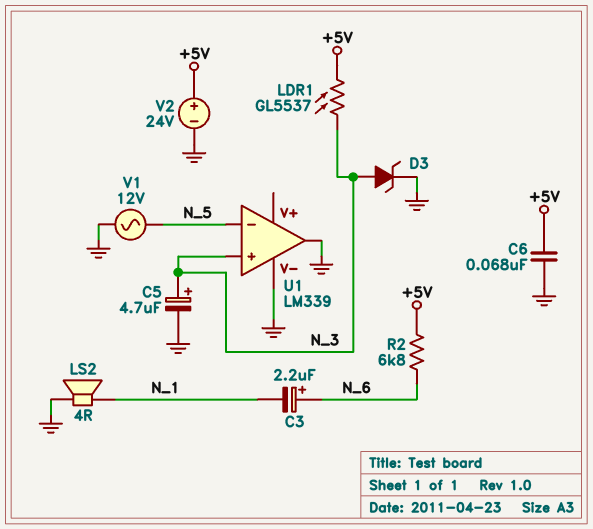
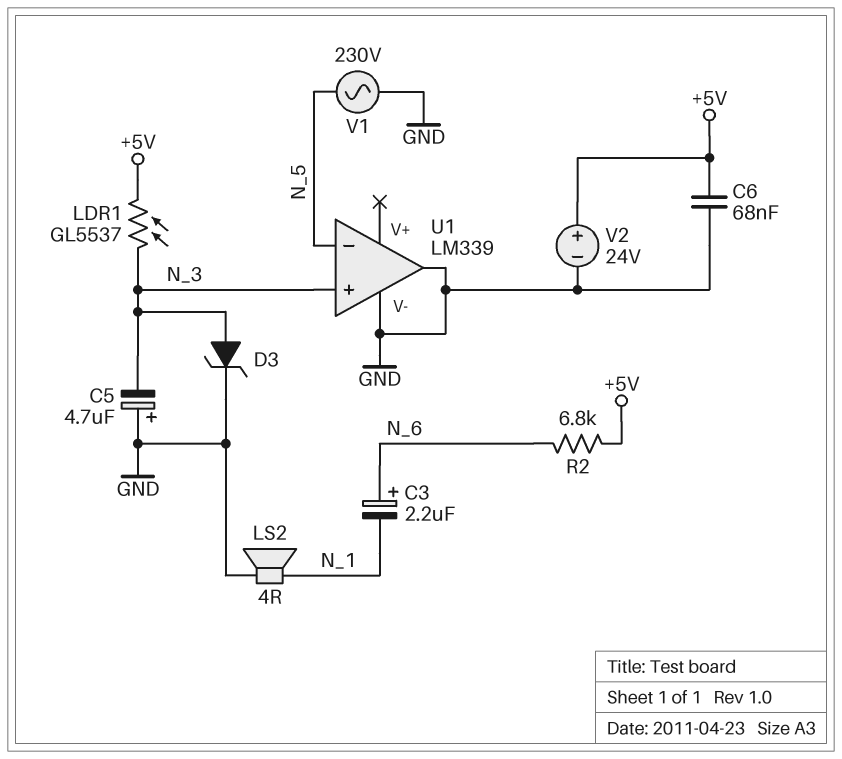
C5: 4.7uF (plus N_3, minus GND) -> 4.7uF (plus GND, minus N_3)
V1: AC 12V (GND, N_5) -> AC 230V (GND, N_5)

